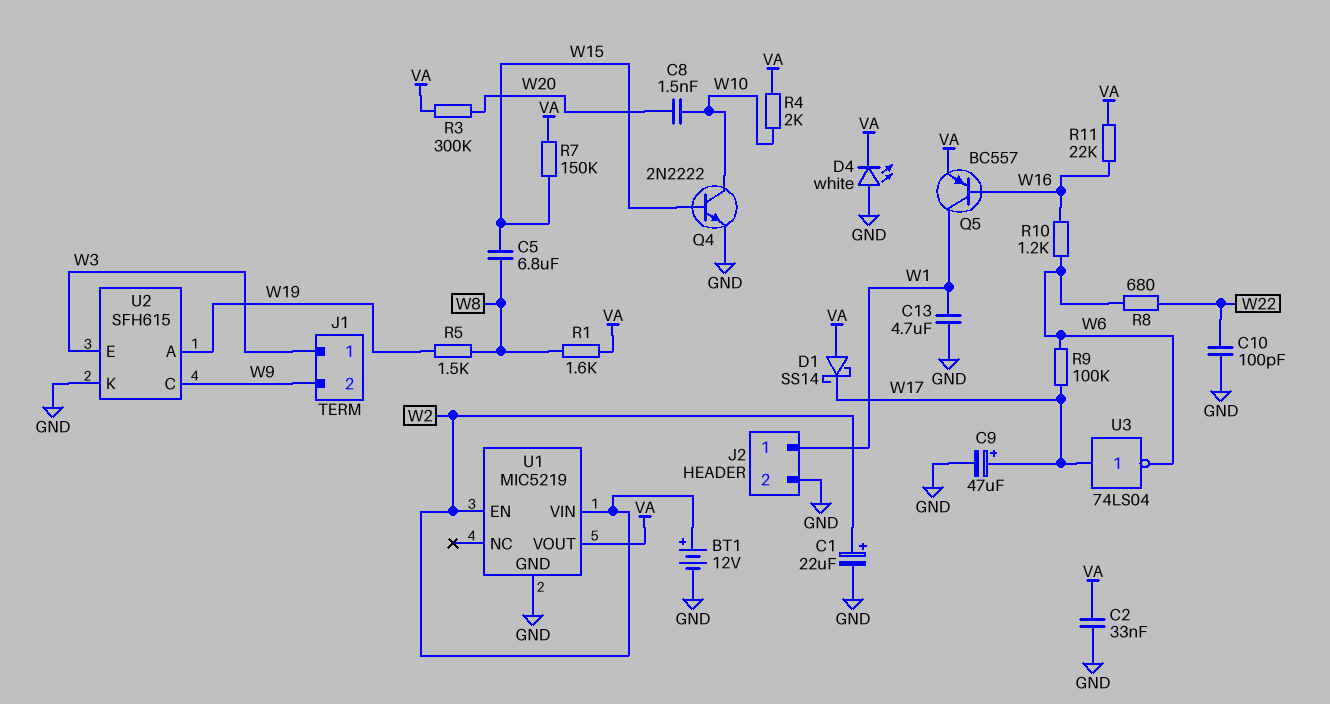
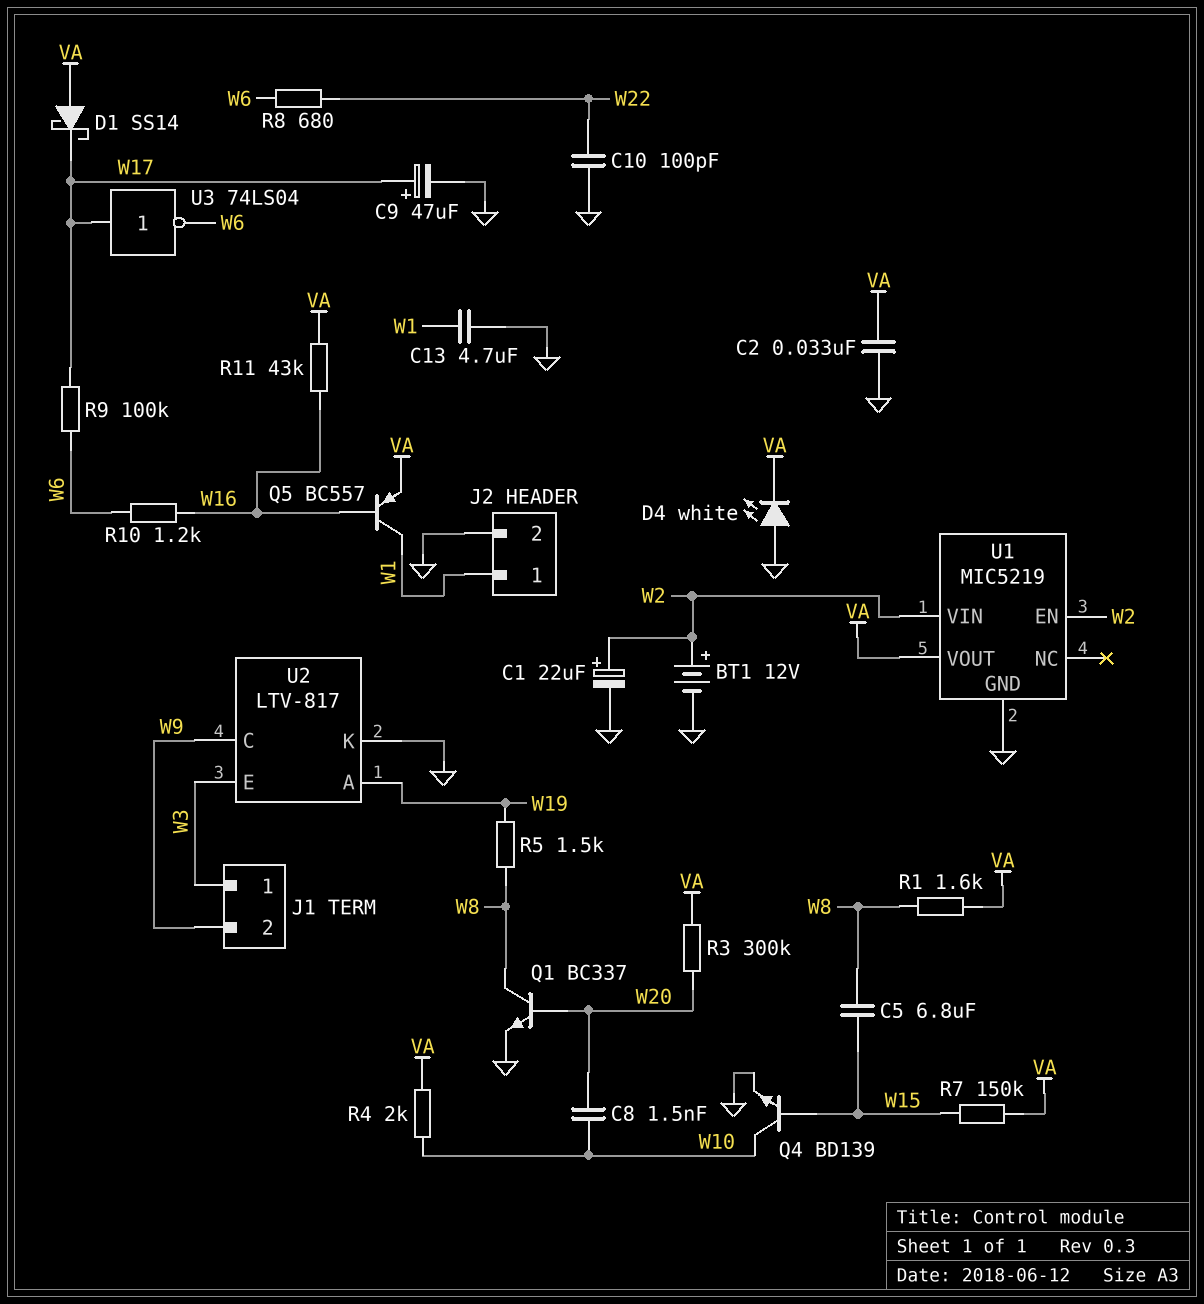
Q1: none -> NPN BC337 (B W20, C W8, E GND)
Q4: NPN 2N2222 (B W15, C W10, E GND) -> NPN BD139 (B W15, C W10, E GND)
R11: 22k (VA, W16) -> 43k (VA, W16)
U2: SFH615 -> LTV-817

